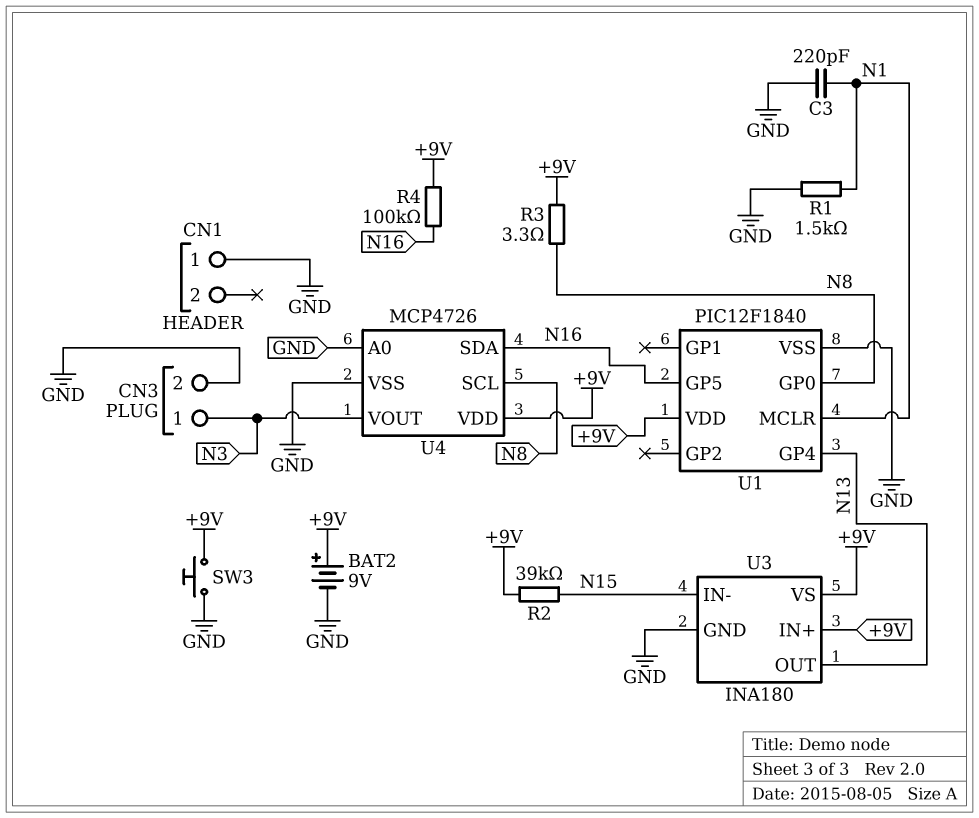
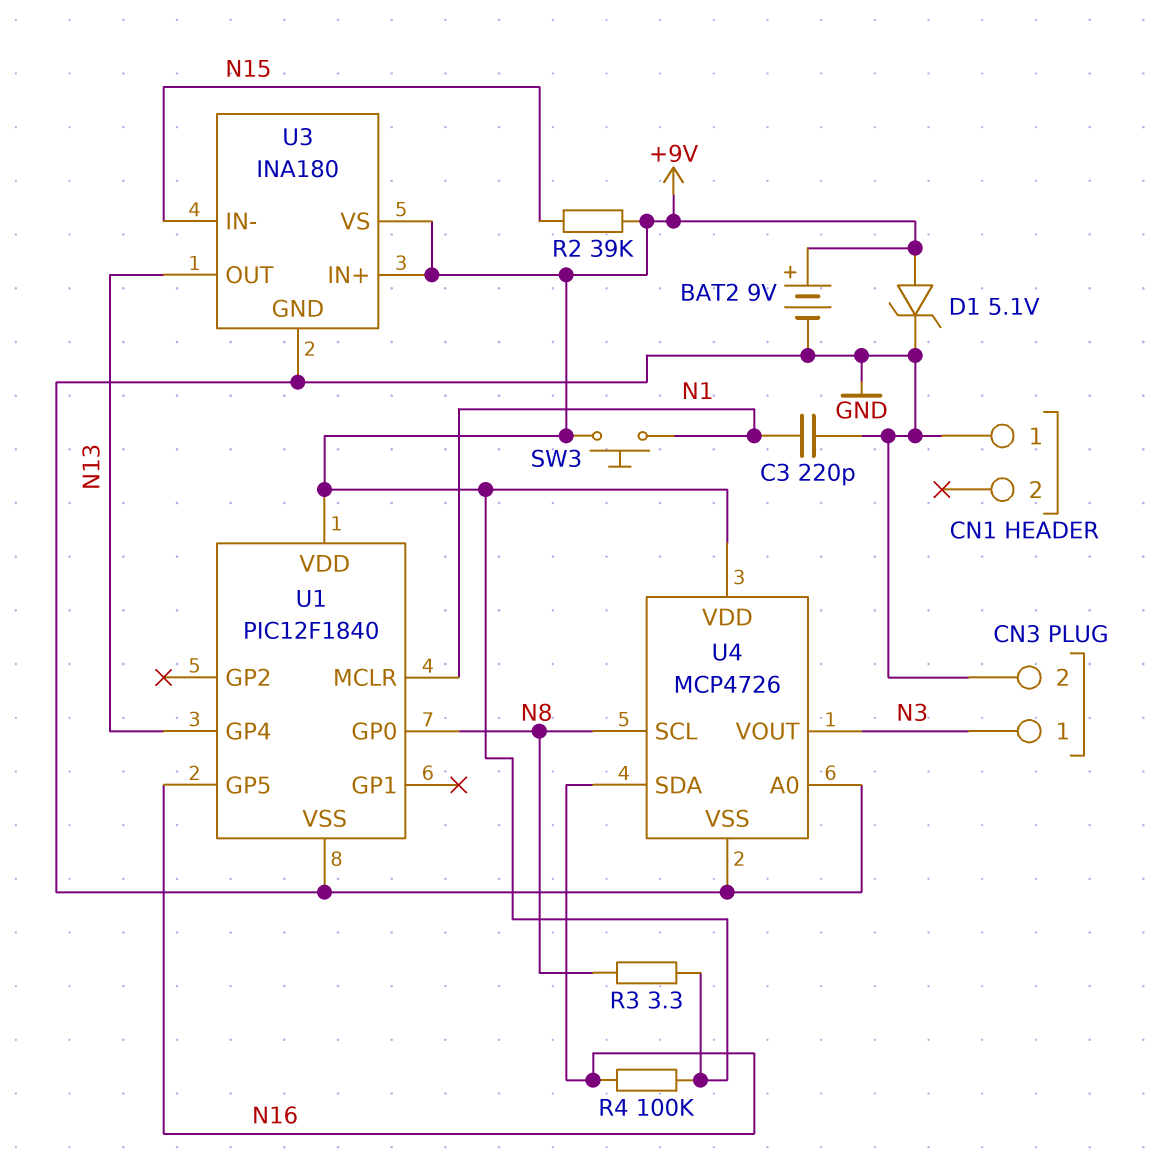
D1: none -> zener 5.1V (A +9V, K GND)
R1: 1.5k (GND, N1) -> none
SW3: button (+9V, GND) -> button (+9V, N1)

